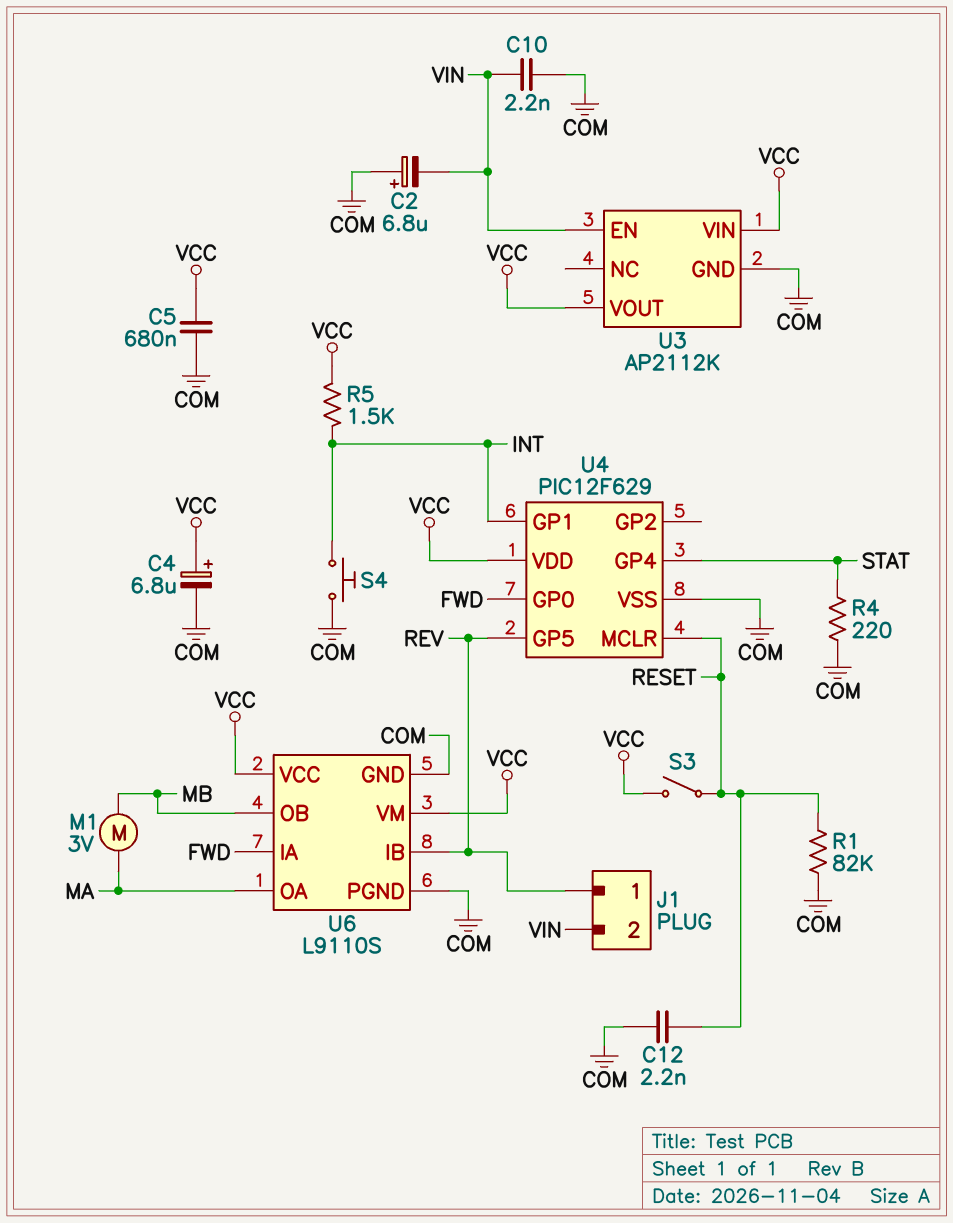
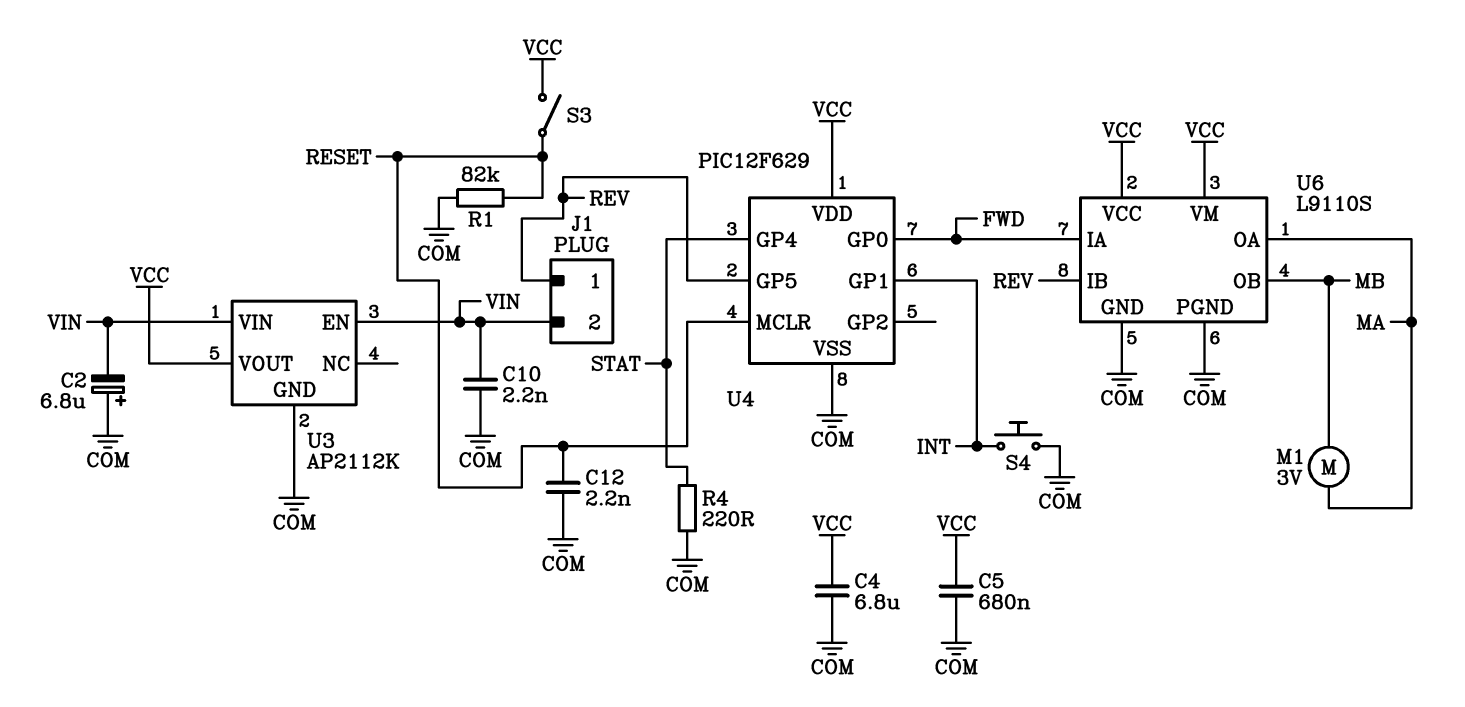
C4: 6.8uF (plus VCC, minus COM) -> 6.8uF (COM, VCC)
R5: 1.5k (INT, VCC) -> none
U3 pin VIN: VCC -> VIN

